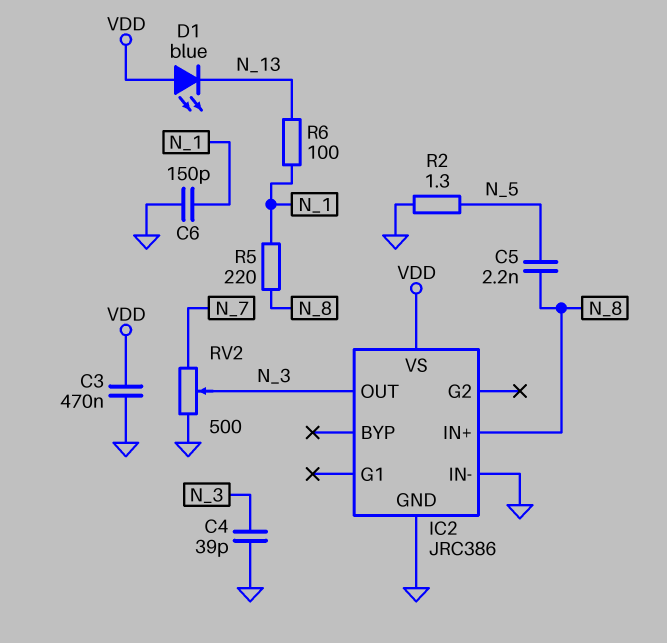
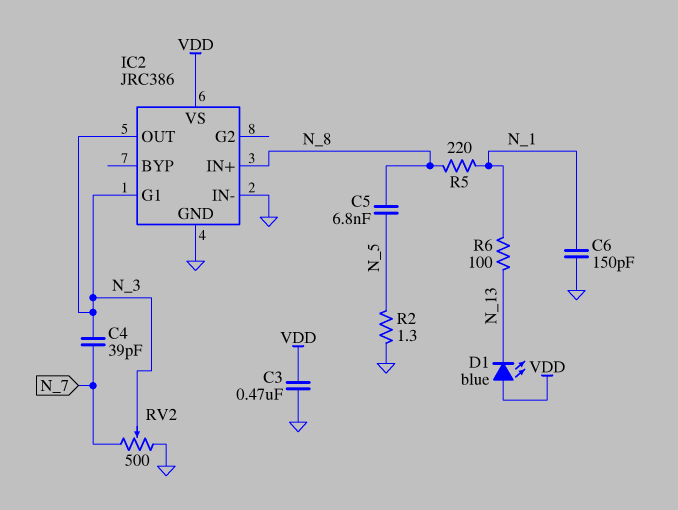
C4: 39pF (GND, N_3) -> 39pF (N_3, N_7)
C5: 2.2nF (N_5, N_8) -> 6.8nF (N_5, N_8)
IC2 pin G1: none -> N_3

